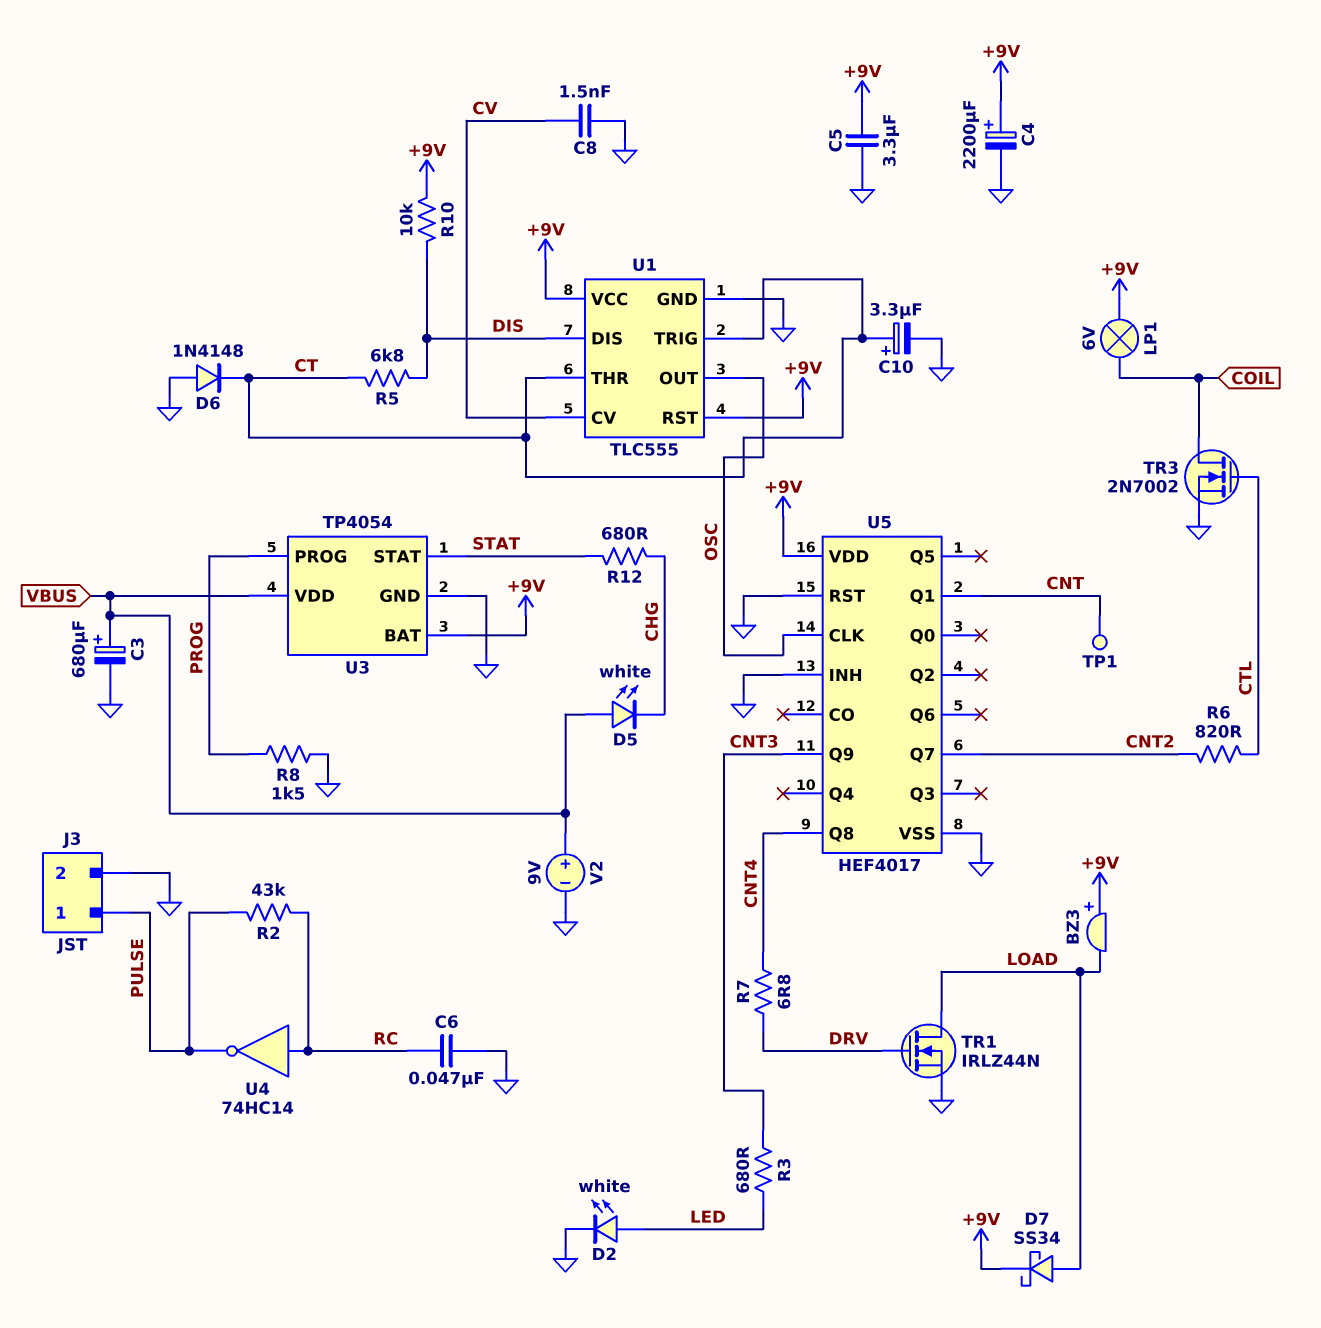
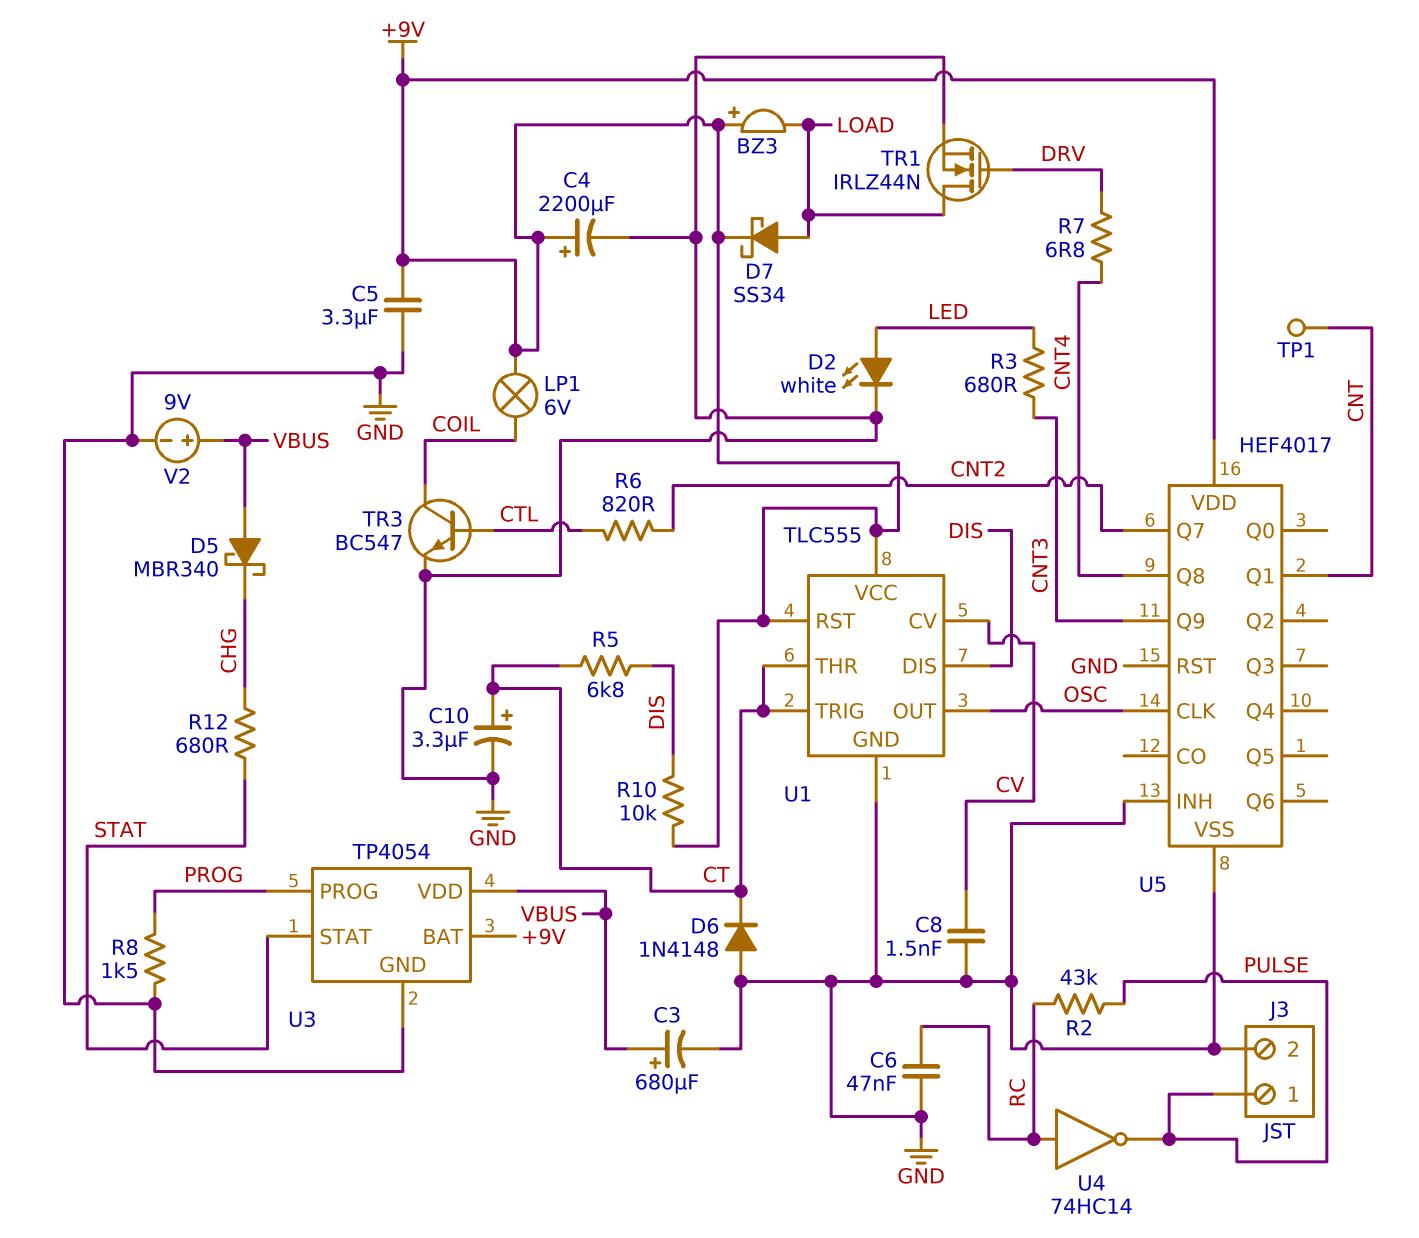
D5: LED white (A VBUS, K CHG) -> schottky MBR340 (A VBUS, K CHG)
TR3: NMOS 2N7002 (G CTL, D COIL, S GND) -> NPN BC547 (B CTL, C COIL, E GND)

